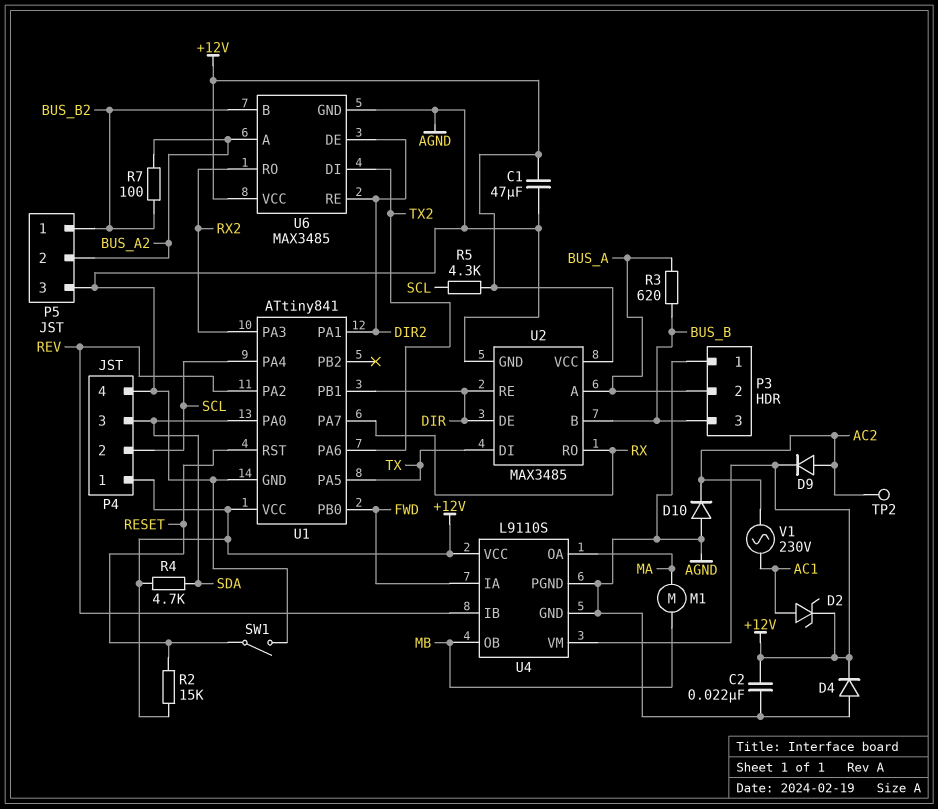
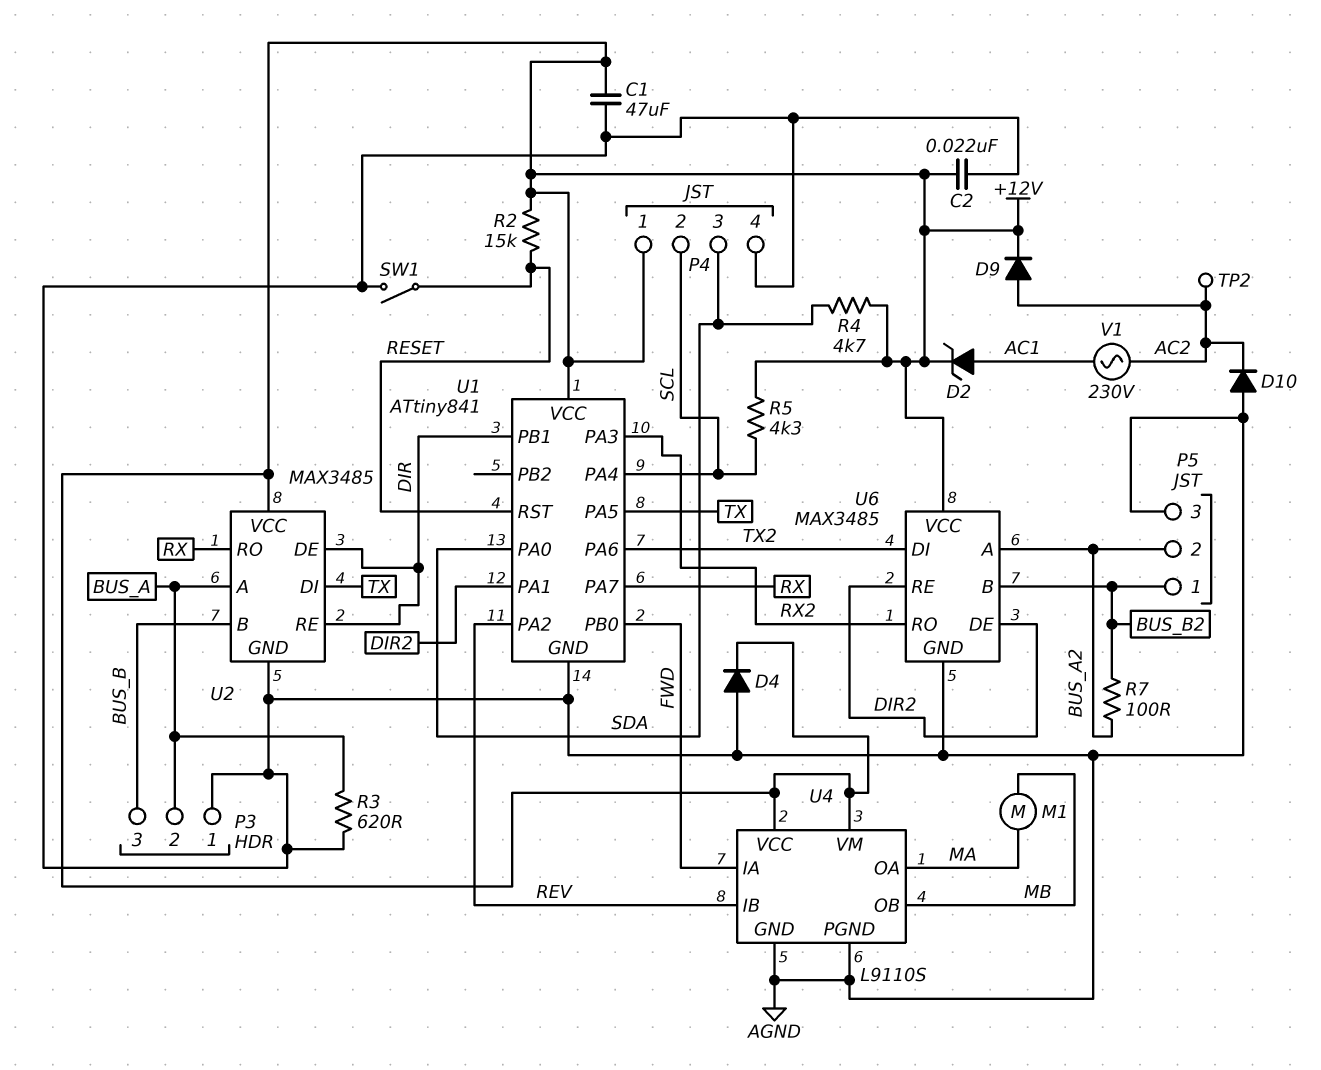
R3: 620 (BUS_A, BUS_B) -> 620 (AGND, BUS_A)

